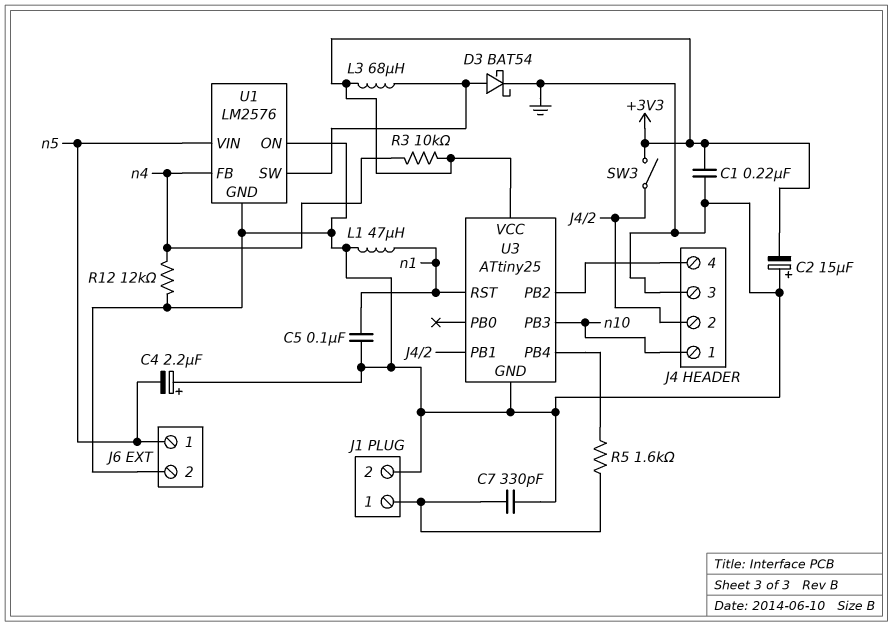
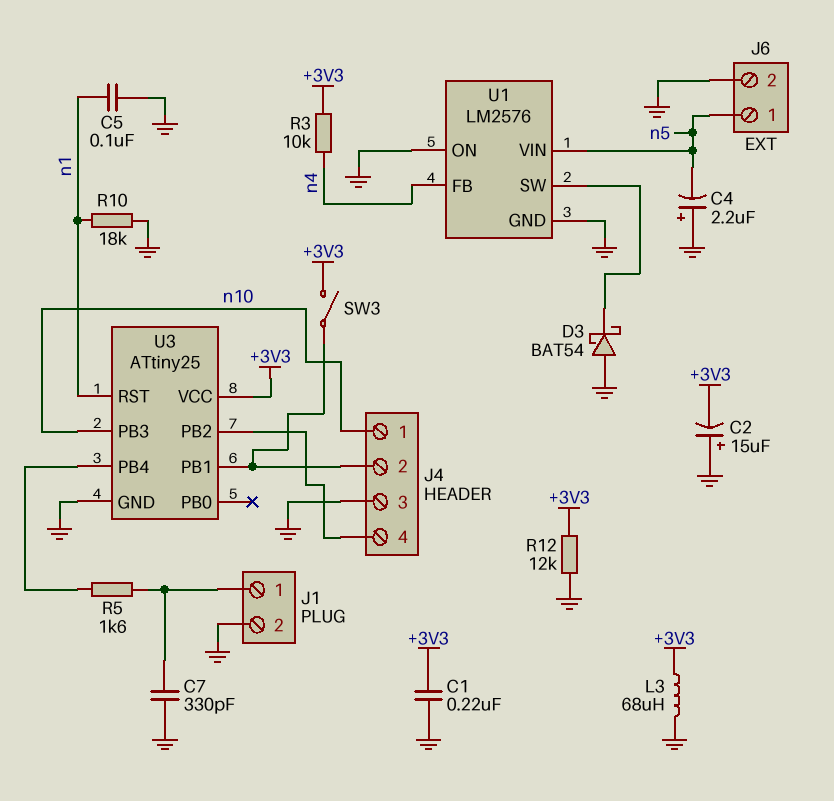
D3: schottky BAT54 (A U1/SW, K GND) -> schottky BAT54 (A GND, K U1/SW)
L1: 47uH (GND, n1) -> none
L3: 68uH (+3V3, U1/SW) -> 68uH (+3V3, GND)
R10: none -> 18k (GND, n1)
R12: 12k (GND, n4) -> 12k (+3V3, GND)

